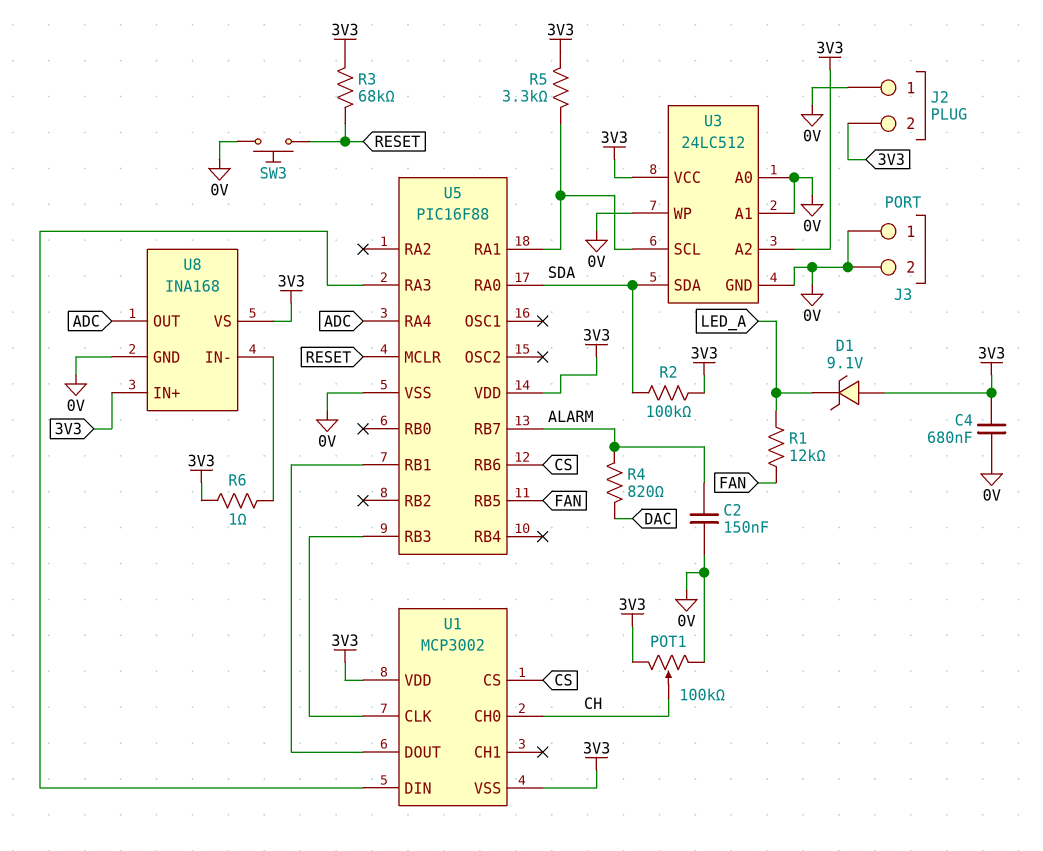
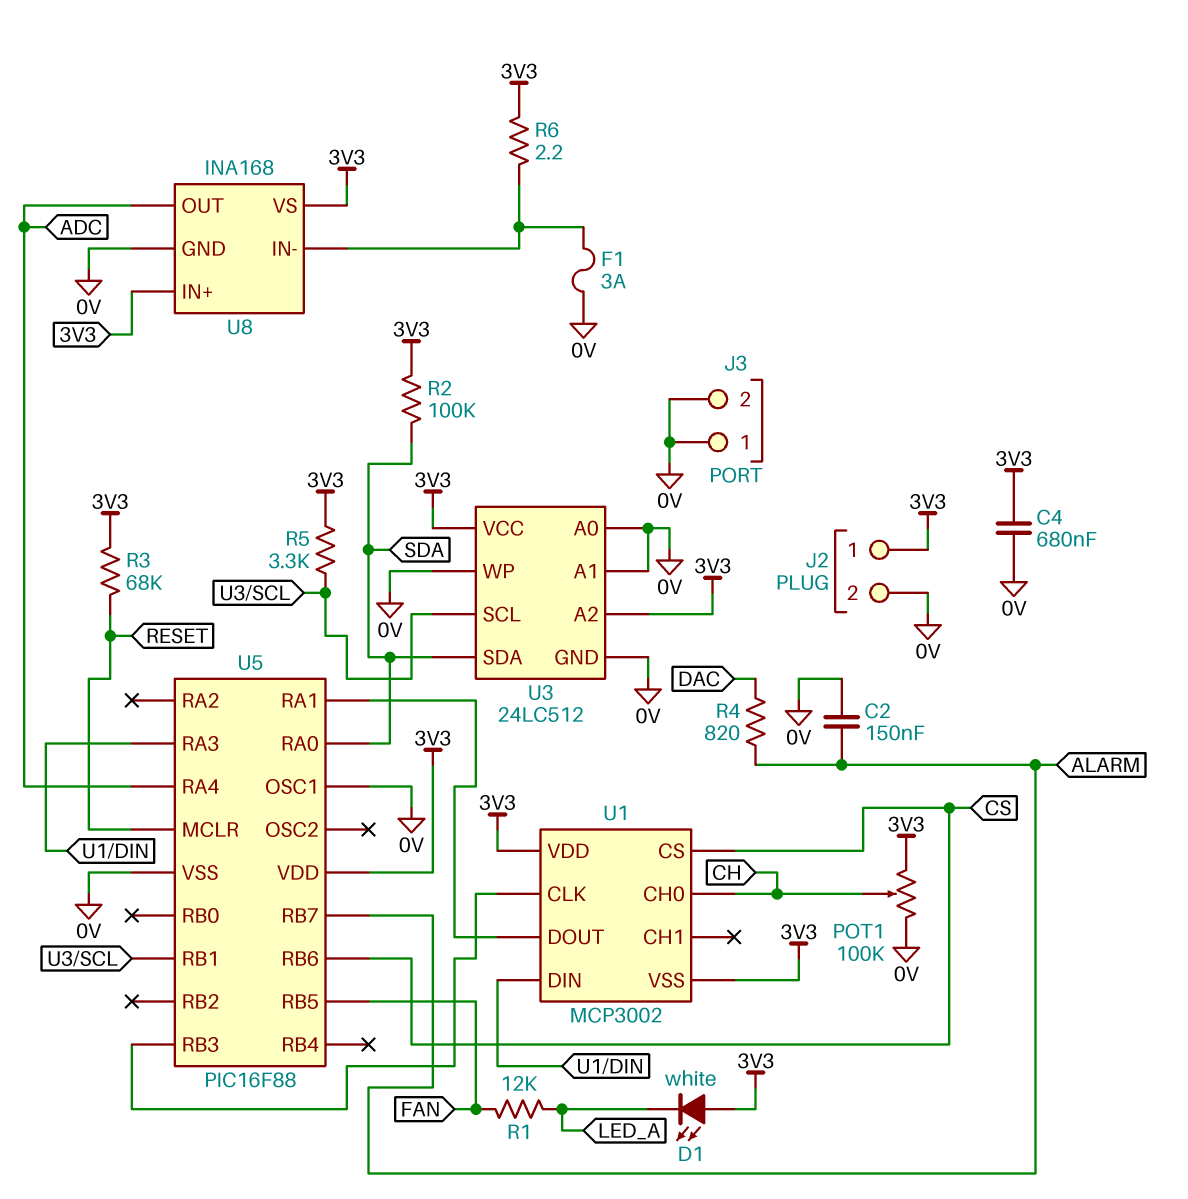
D1: zener 9.1V (A 3V3, K LED_A) -> LED white (A 3V3, K LED_A)
F1: none -> 3A (0V, U8/IN-)
J2 pin 1: 0V -> 3V3
J2 pin 2: 3V3 -> 0V
R6: 1 (3V3, U8/IN-) -> 2.2 (3V3, U8/IN-)
SW3: button (0V, RESET) -> none
U5 pin OSC1: none -> 0V
U5 pin RA1: U3/SCL -> U1/DOUT
U5 pin RB1: U1/DOUT -> U3/SCL

